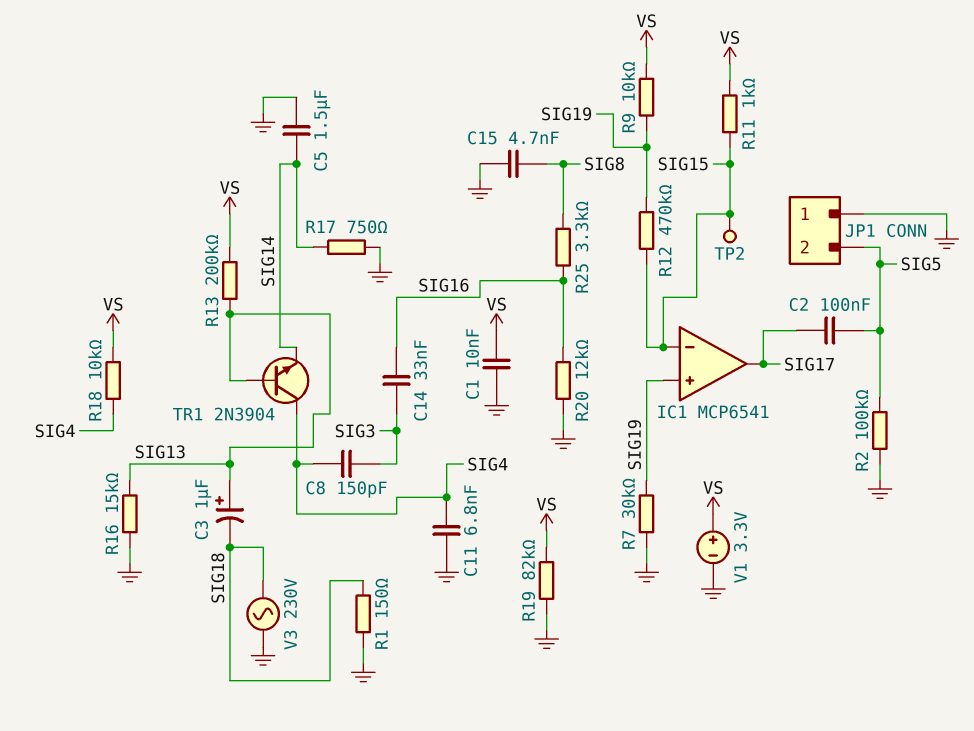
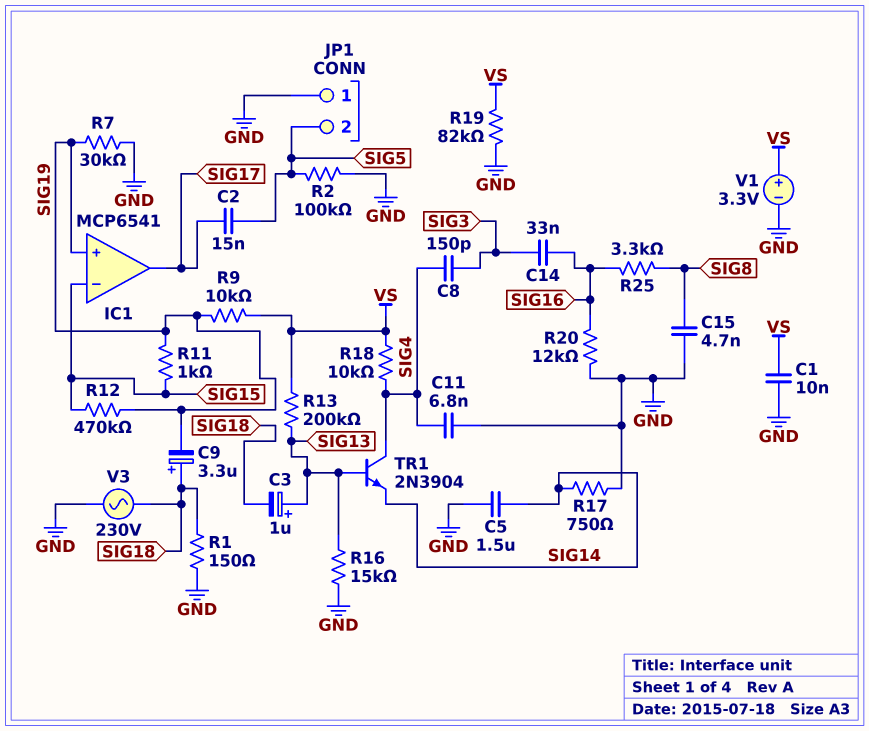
C2: 100nF (SIG5, SIG17) -> 15nF (SIG5, SIG17)
C9: none -> 3.3uF (plus SIG18, minus SIG19)
R11: 1k (SIG15, VS) -> 1k (SIG15, SIG19)
TP2: test point (SIG15) -> none

